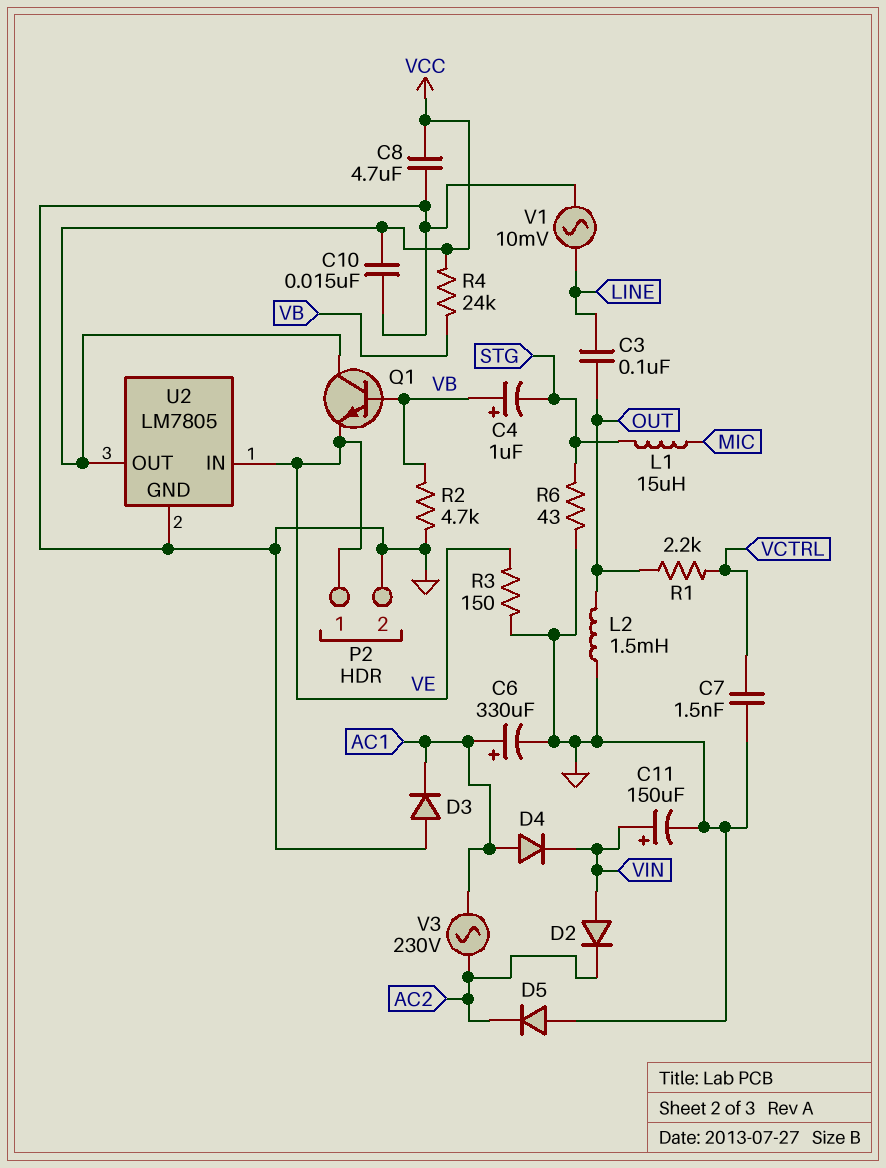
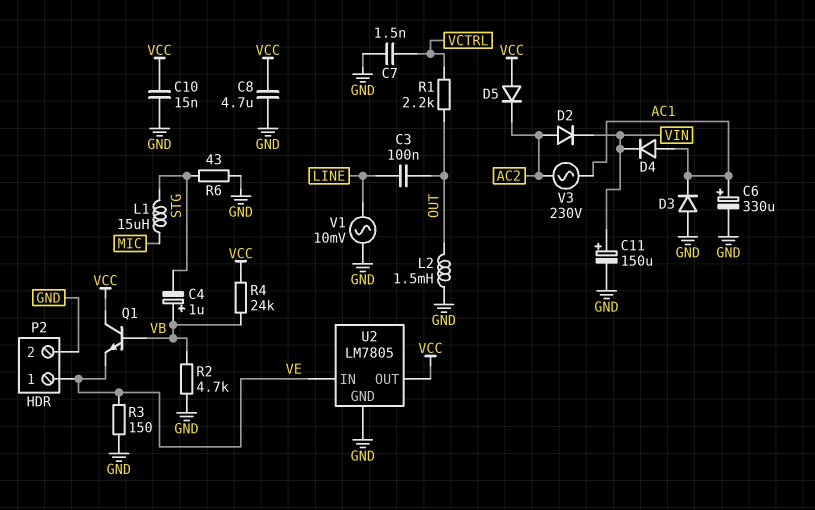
D2: diode (A VIN, K AC2) -> diode (A AC2, K VIN)
D5: diode (A GND, K AC2) -> diode (A VCC, K AC2)

